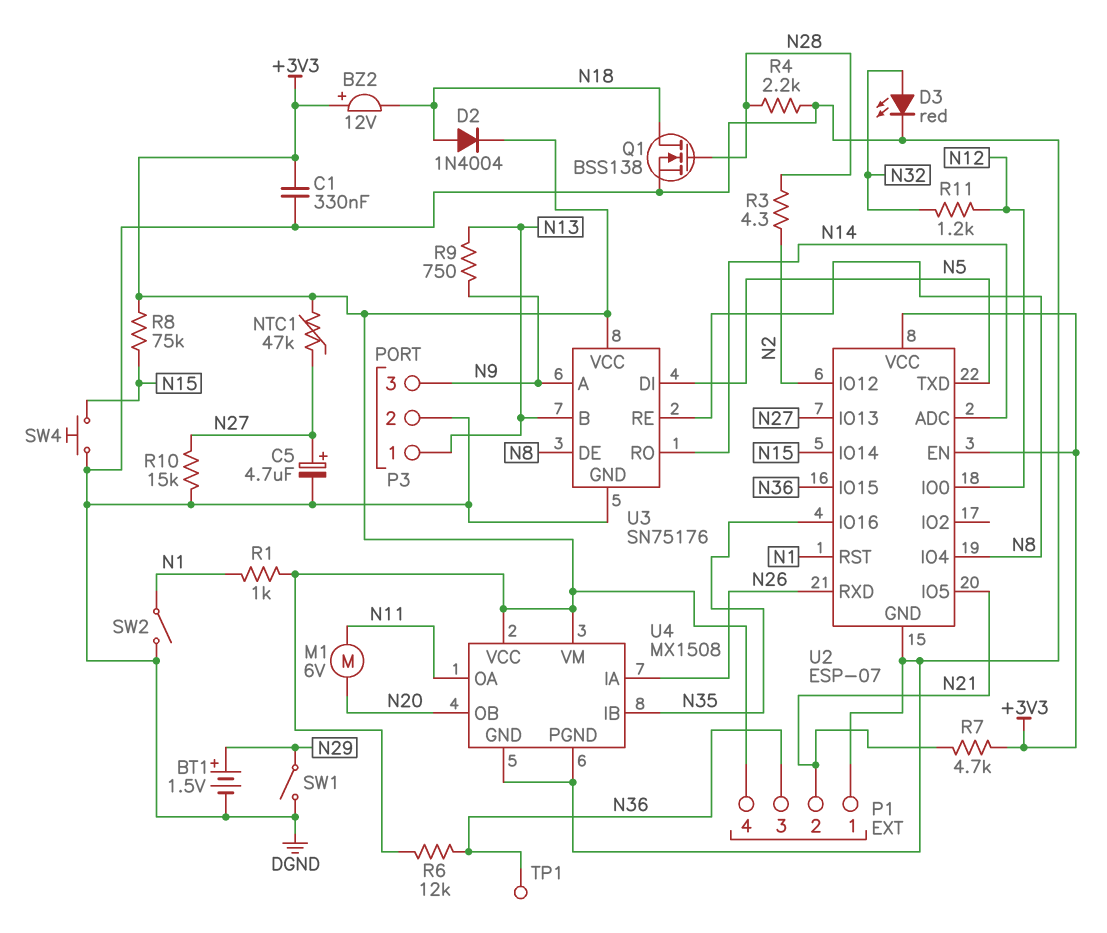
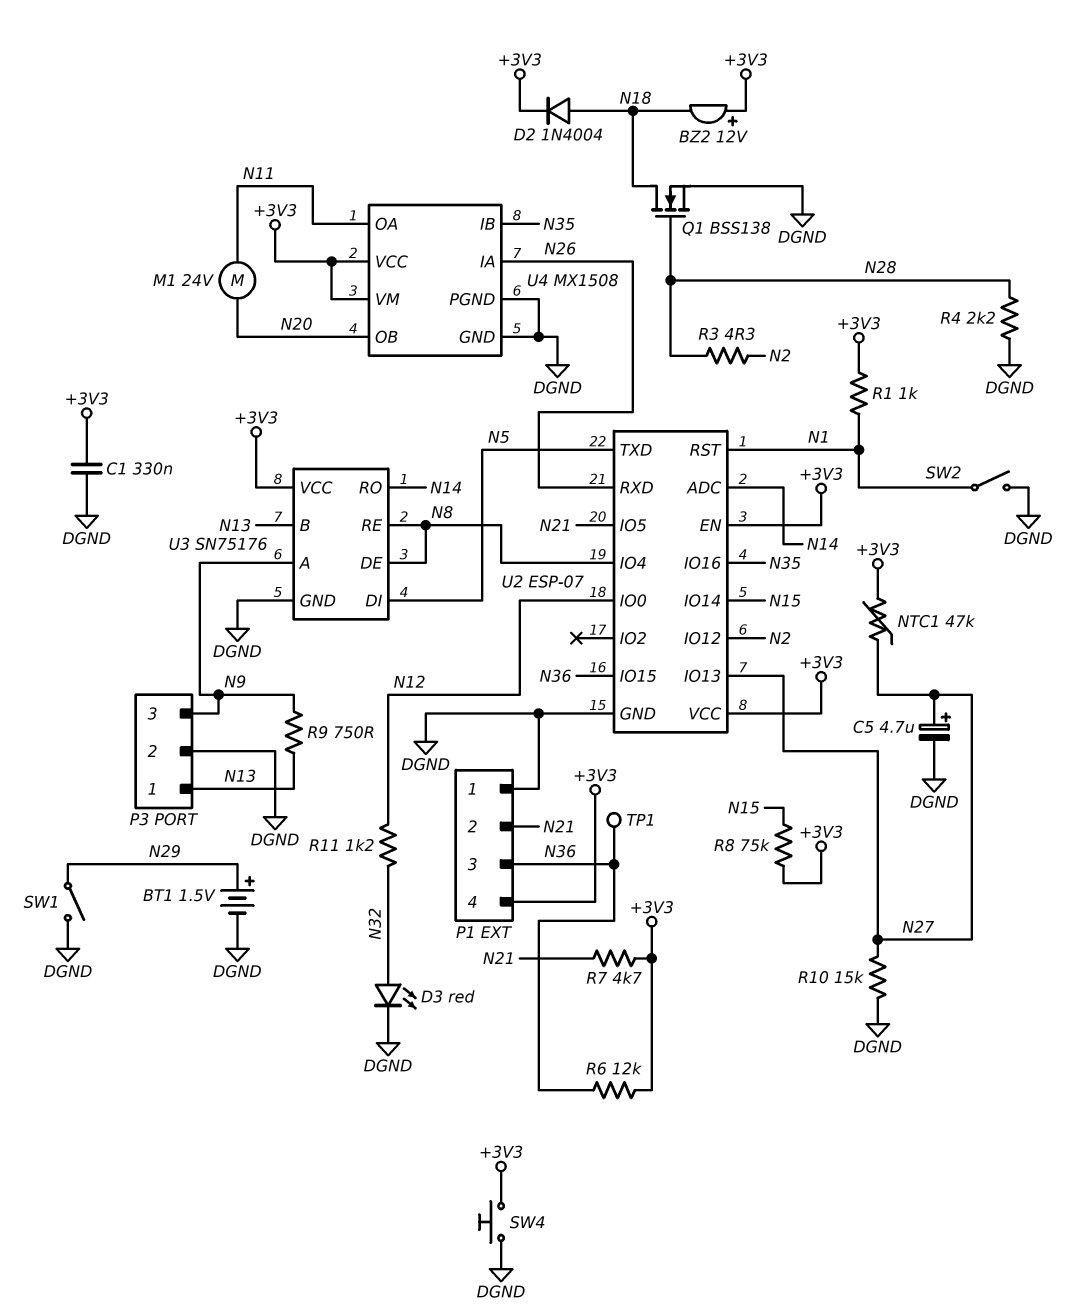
M1: motor 6V (N11, N20) -> motor 24V (N11, N20)
SW4: button (DGND, N15) -> button (+3V3, DGND)

